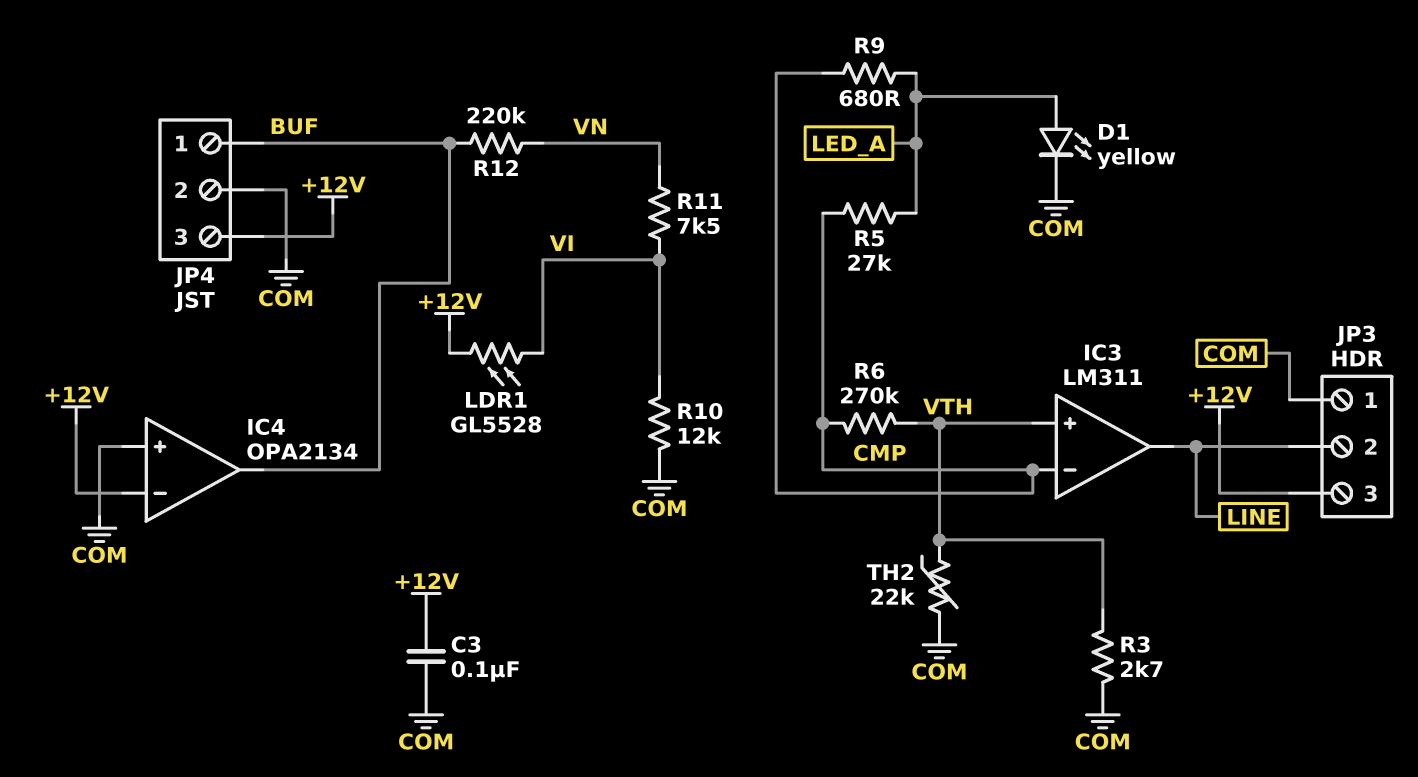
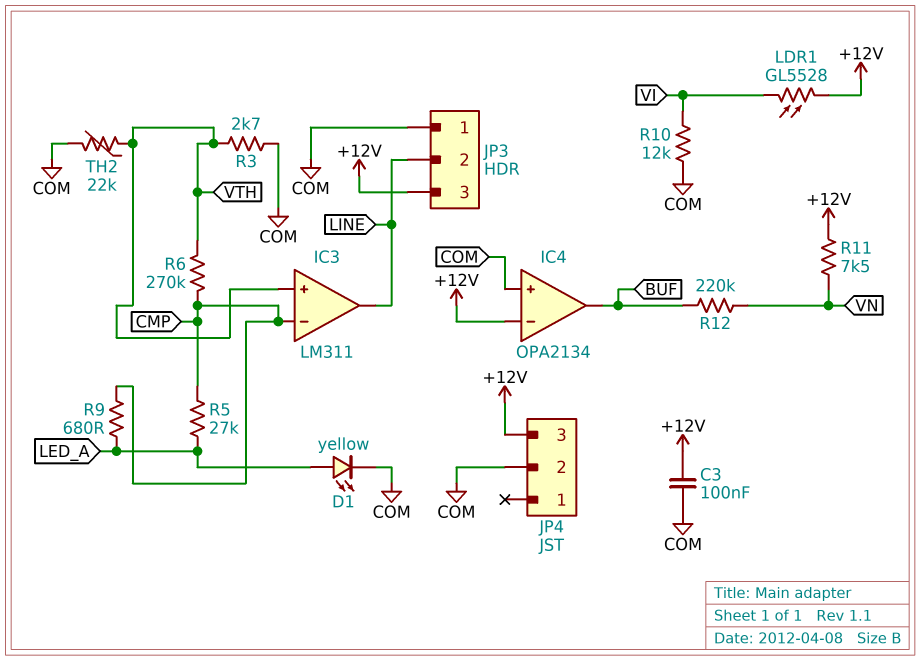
JP4 pin 1: BUF -> none
R11: 7.5k (VI, VN) -> 7.5k (+12V, VN)

